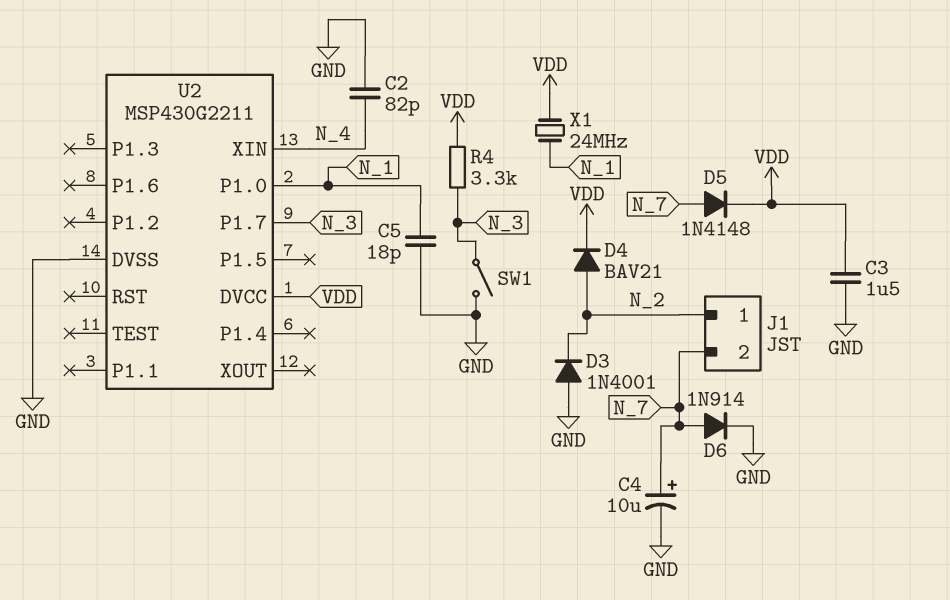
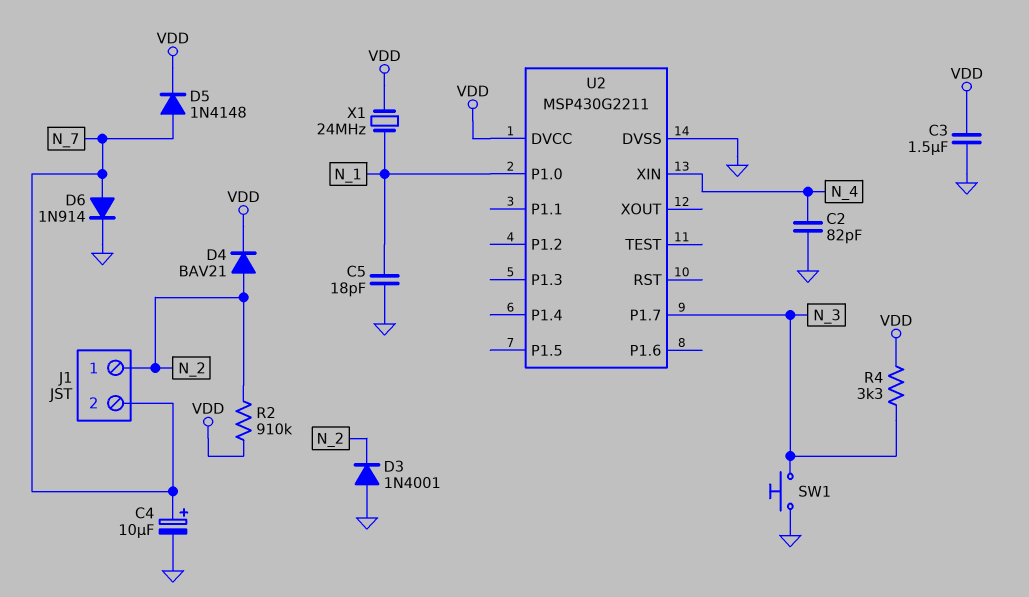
R2: none -> 910k (N_2, VDD)
SW1: switch (GND, N_3) -> button (GND, N_3)

